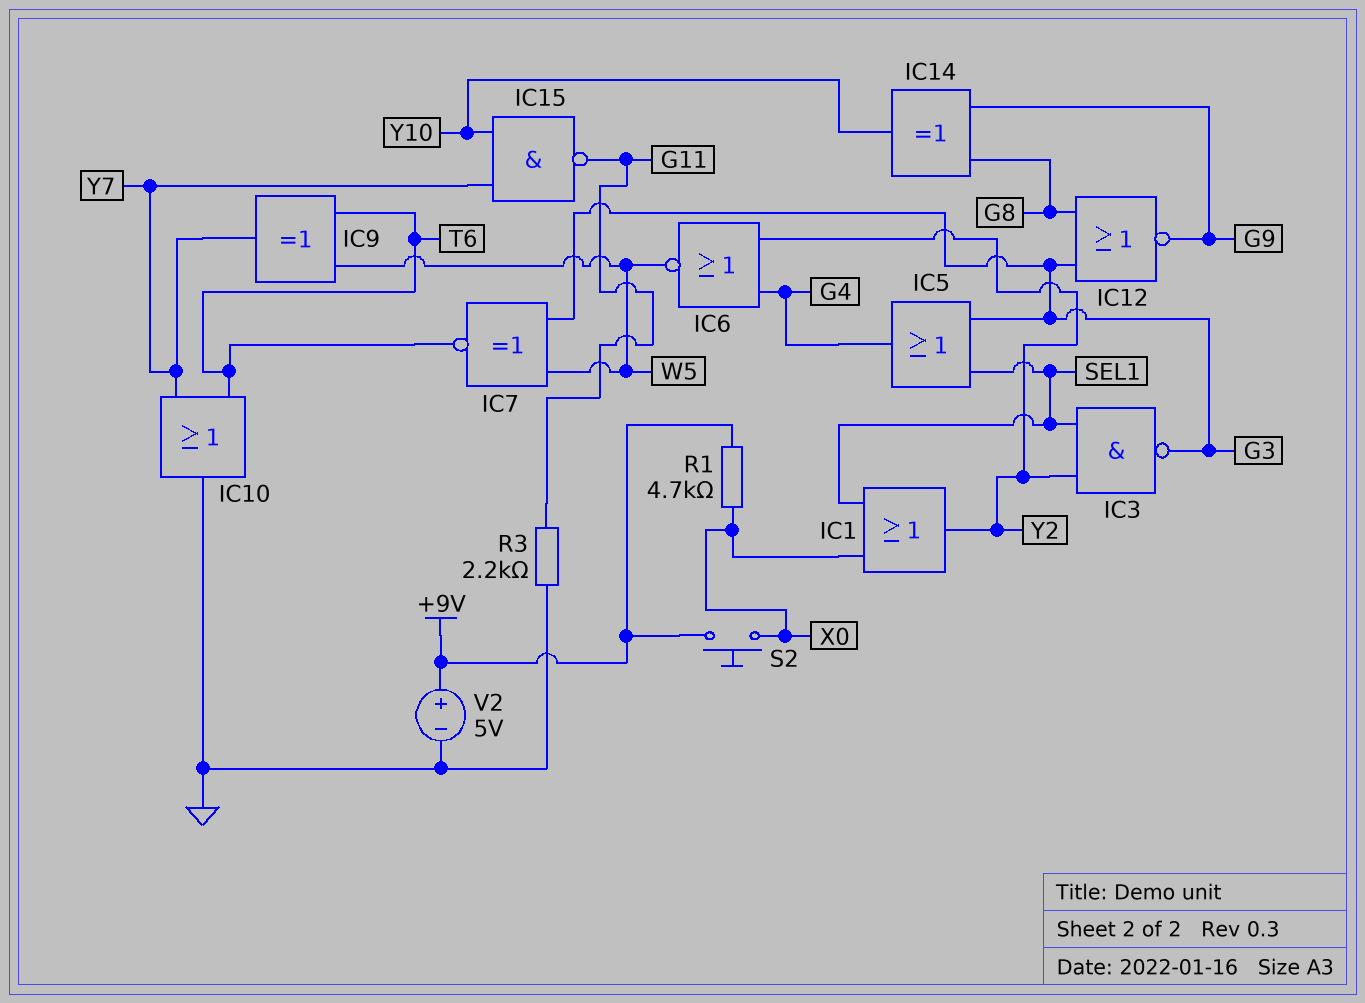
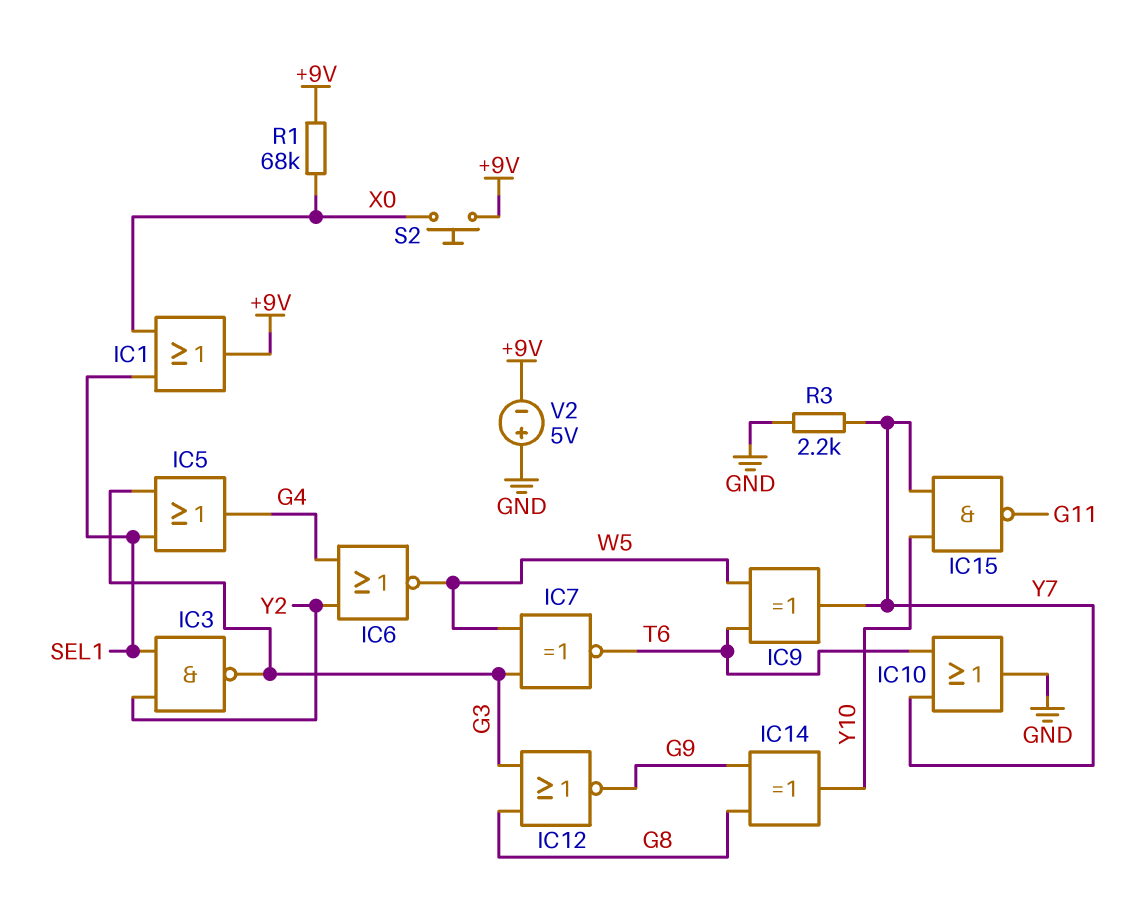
IC1: OR (in SEL1, in X0, out Y2) -> OR (in SEL1, in X0, out +9V)
R1: 4.7k (+9V, X0) -> 68k (+9V, X0)
R3: 2.2k (G11, GND) -> 2.2k (GND, Y7)
V2: 5V (plus +9V, minus GND) -> 5V (plus GND, minus +9V)

